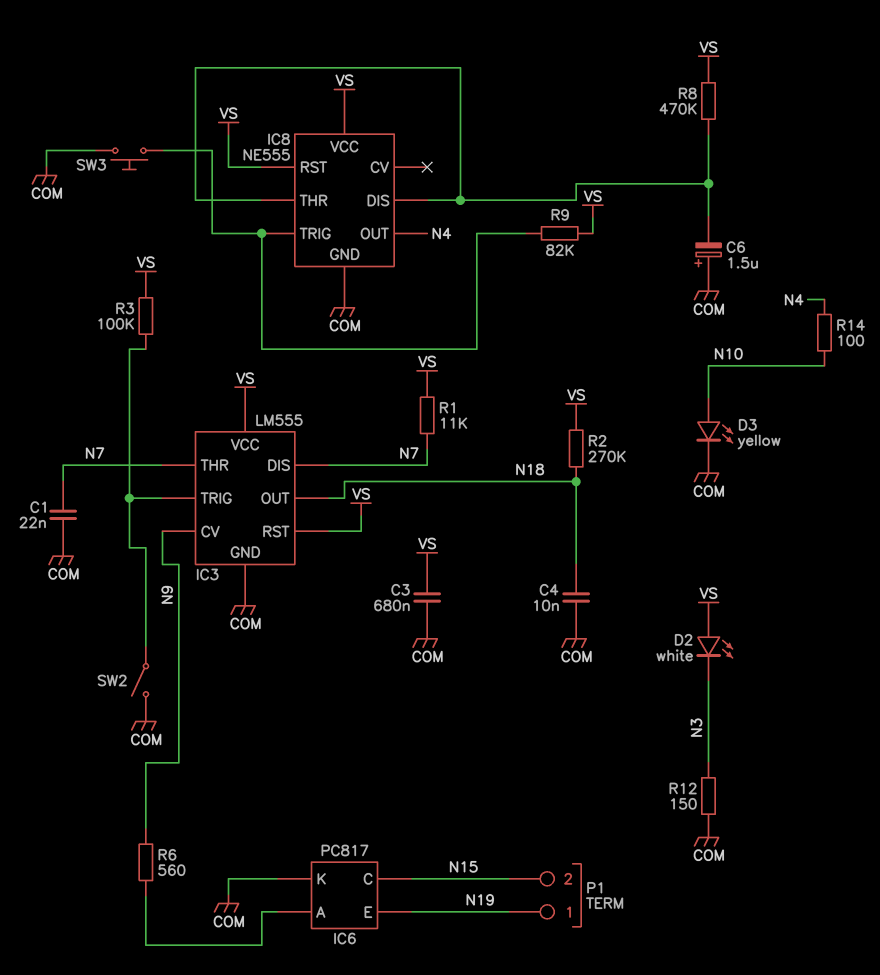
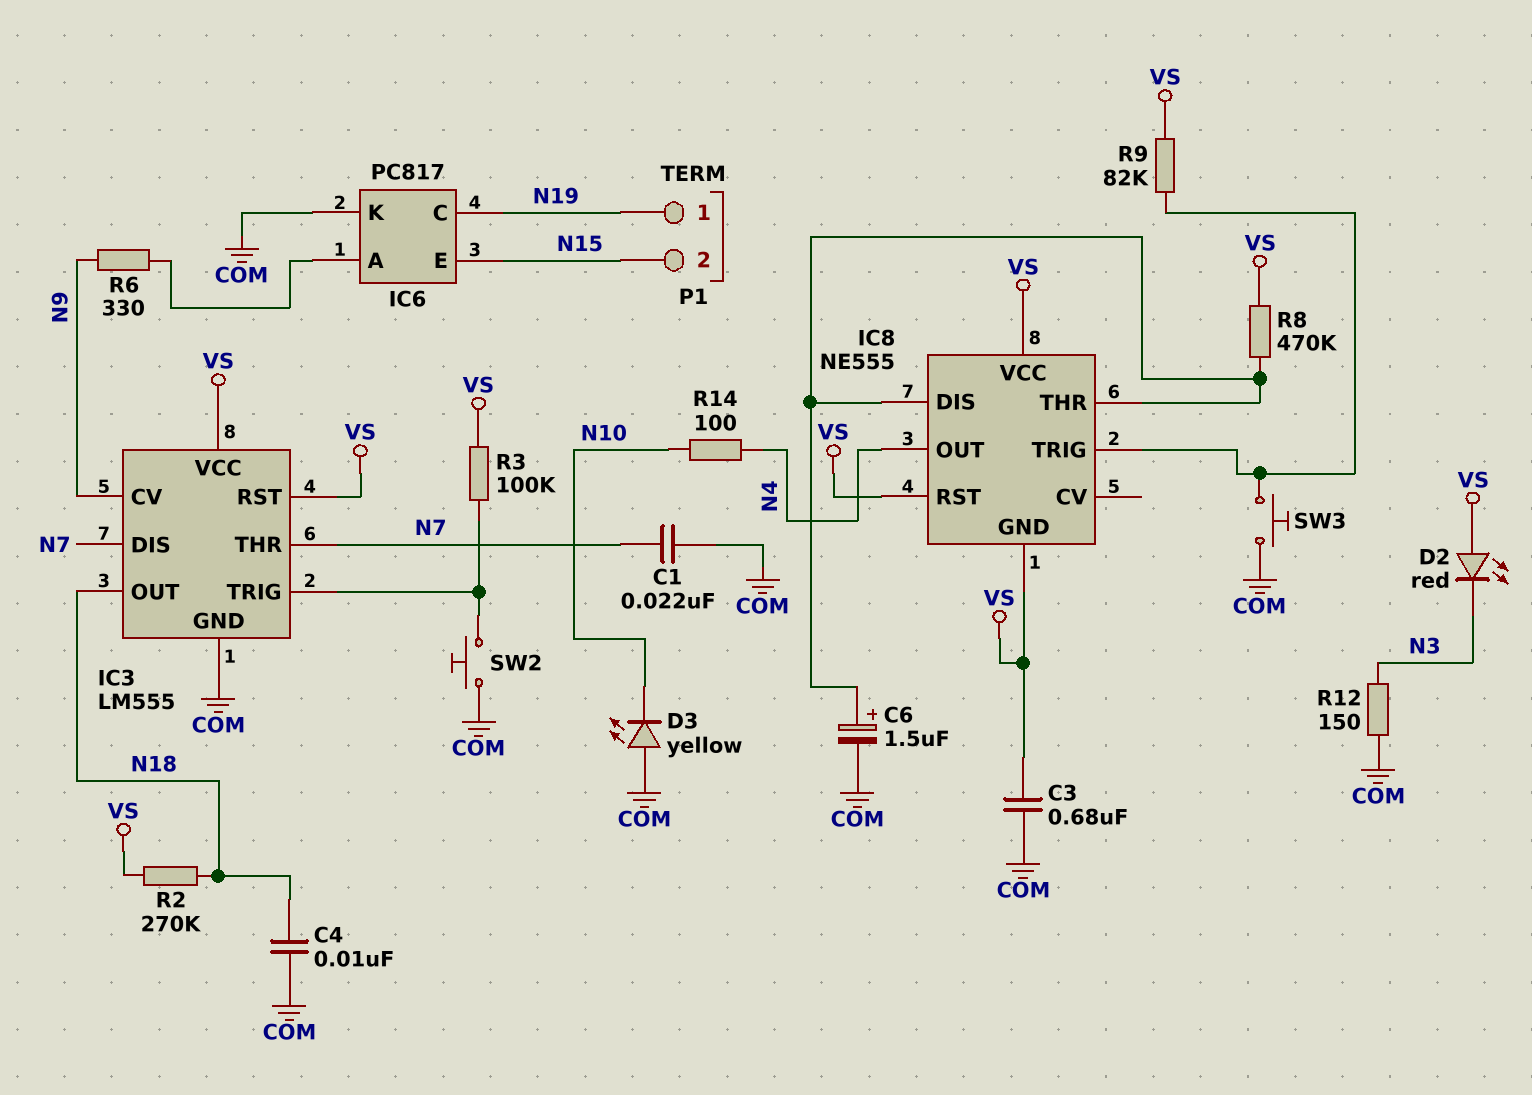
C6: 1.5uF (plus COM, minus IC8/DIS) -> 1.5uF (plus IC8/DIS, minus COM)
D2: LED white (A VS, K N3) -> LED red (A VS, K N3)
D3: LED yellow (A N10, K COM) -> LED yellow (A COM, K N10)
IC6 pin C: N15 -> N19
IC6 pin E: N19 -> N15
IC8 pin GND: COM -> VS
R1: 11k (N7, VS) -> none
R6: 560 (IC6/A, N9) -> 330 (IC6/A, N9)
SW2: switch (COM, IC3/TRIG) -> button (COM, IC3/TRIG)

